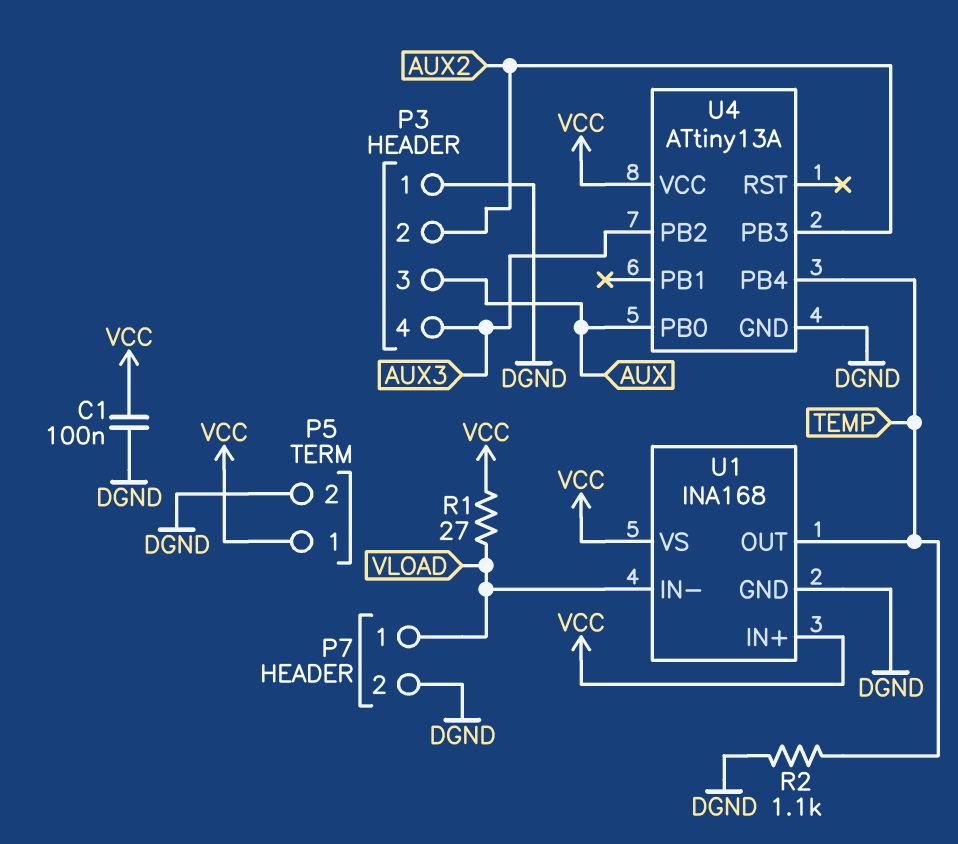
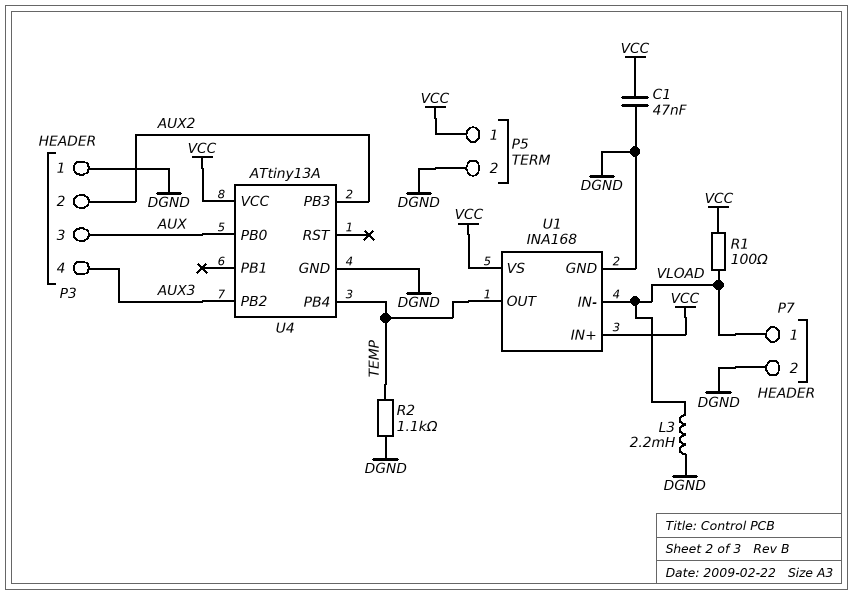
C1: 100nF (DGND, VCC) -> 47nF (DGND, VCC)
L3: none -> 2.2mH (DGND, VLOAD)
R1: 27 (VCC, VLOAD) -> 100 (VCC, VLOAD)

